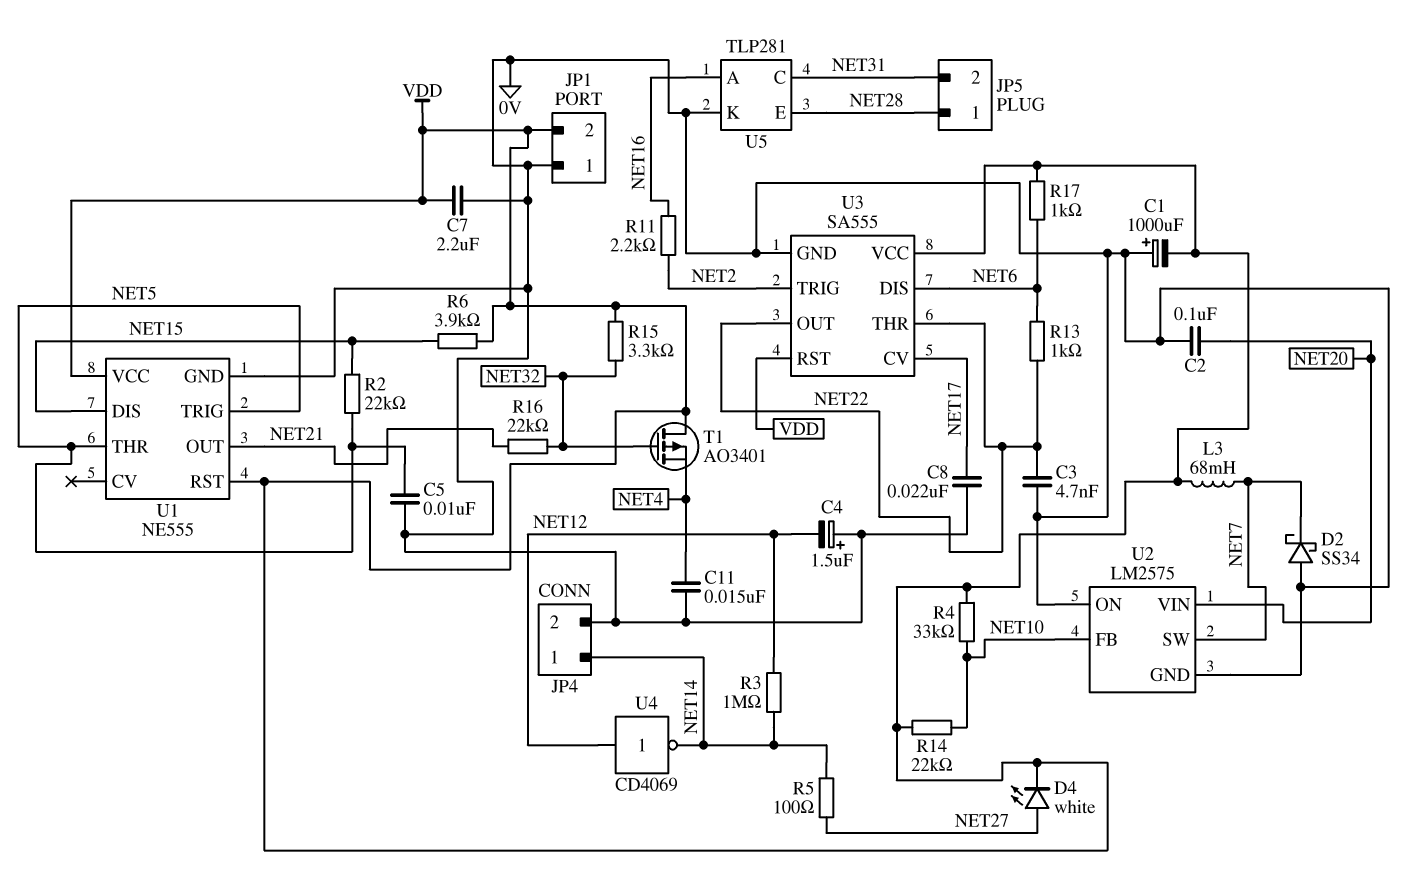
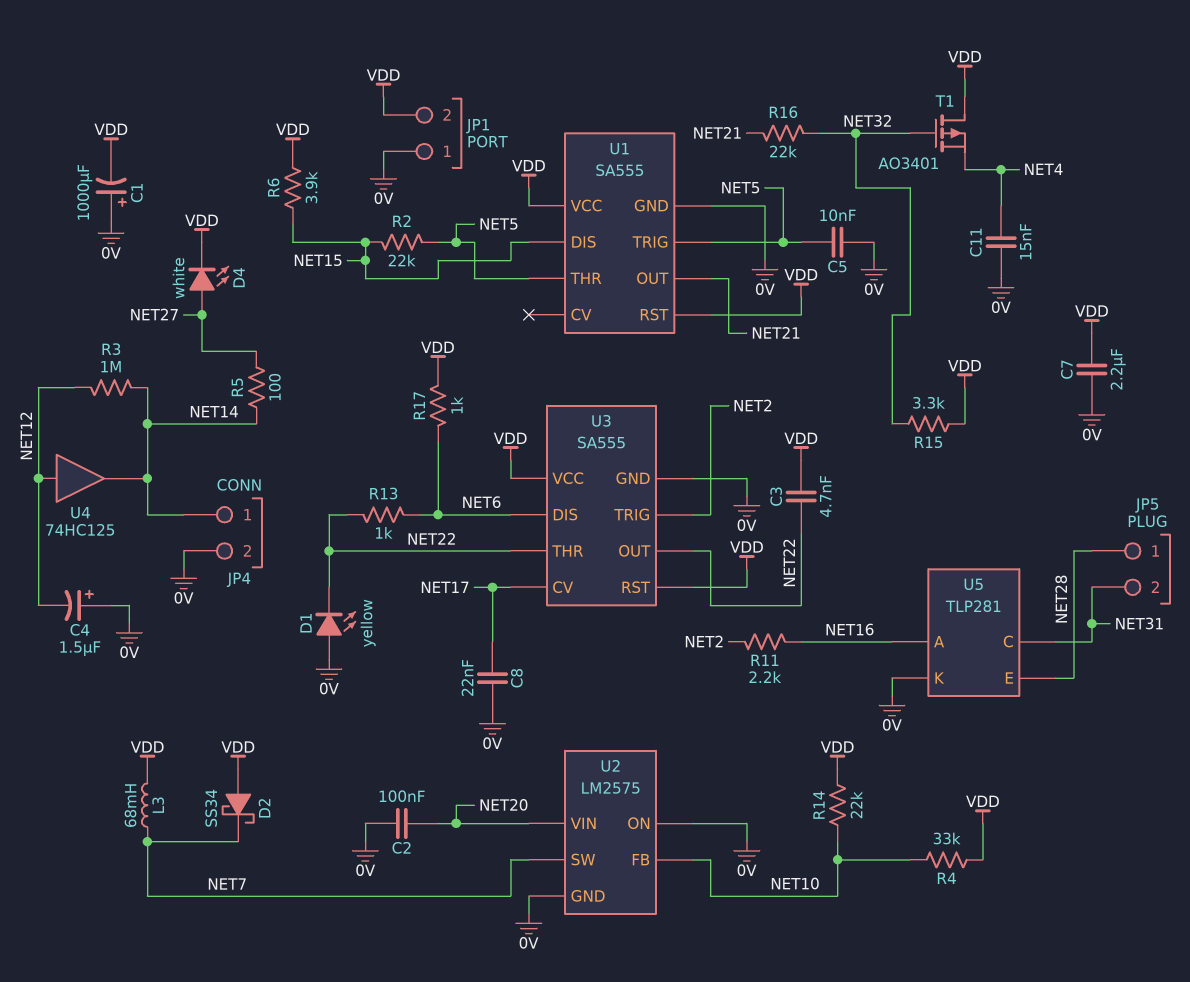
C3: 4.7nF (0V, NET22) -> 4.7nF (NET22, VDD)
D1: none -> LED yellow (A 0V, K NET22)
D2: schottky SS34 (A 0V, K NET7) -> schottky SS34 (A VDD, K NET7)
U1: NE555 -> SA555
U4: NOT CD4069 (in NET12, out NET14) -> buffer 74HC125 (in NET12, out NET14)

